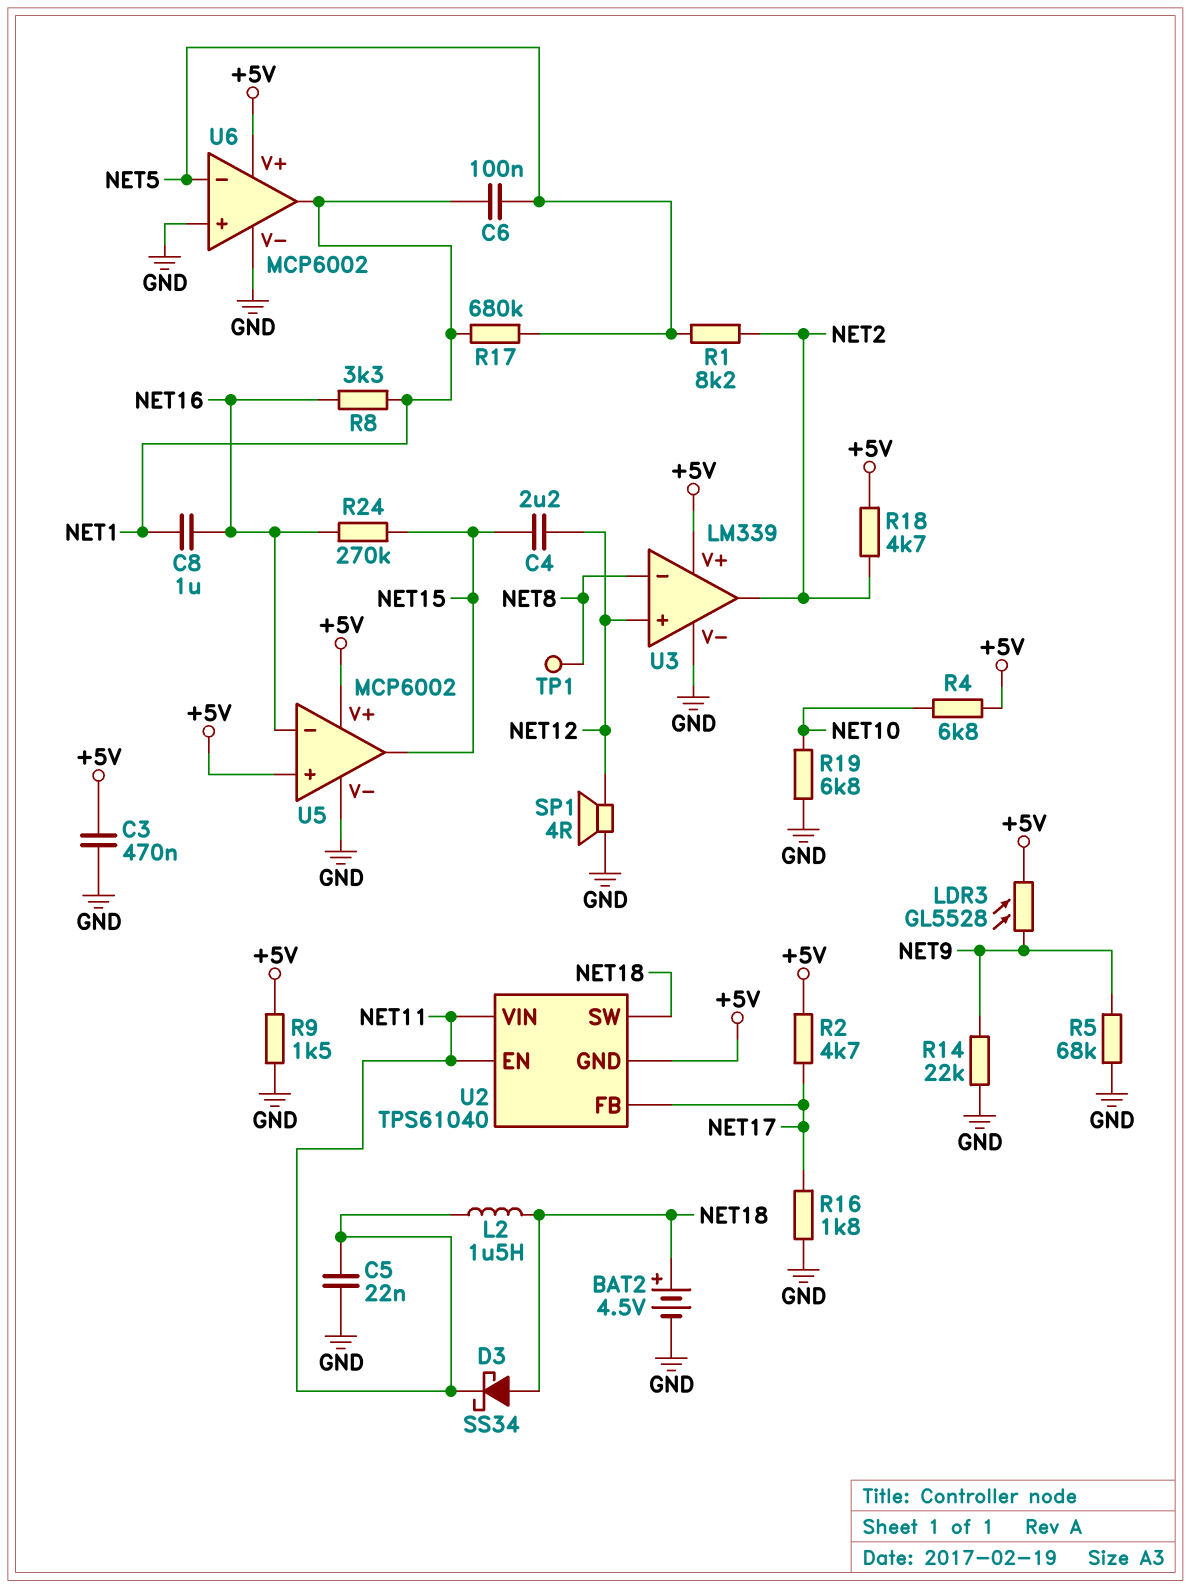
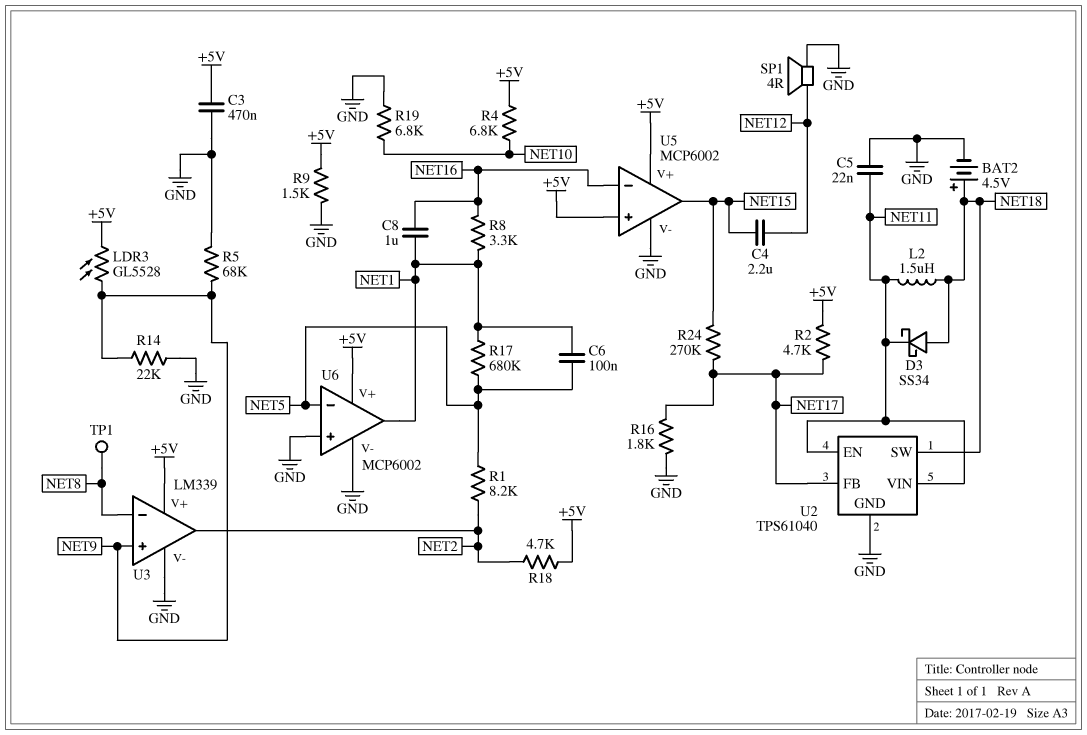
R24: 270k (NET15, NET16) -> 270k (NET15, NET17)
U2 pin GND: +5V -> GND
U3 pin in+: NET12 -> NET9

